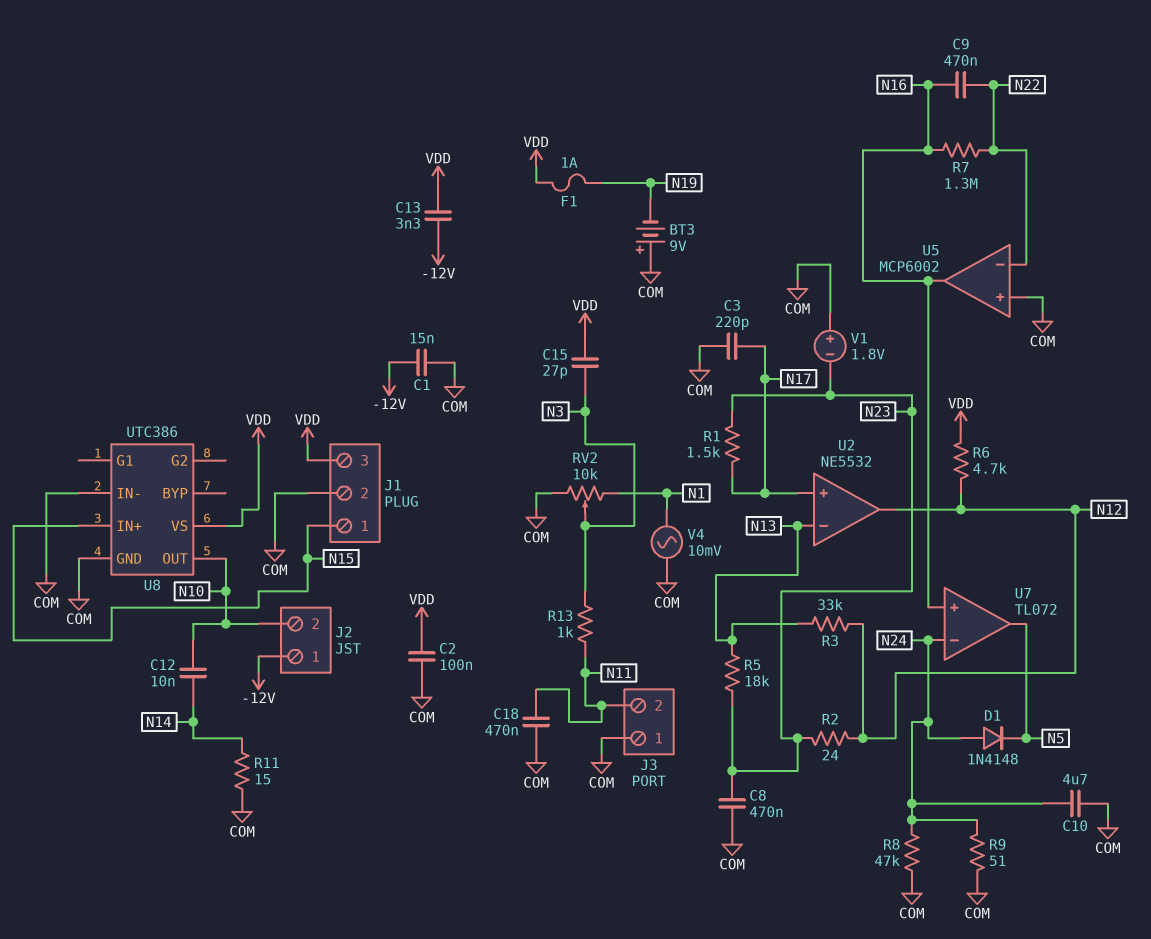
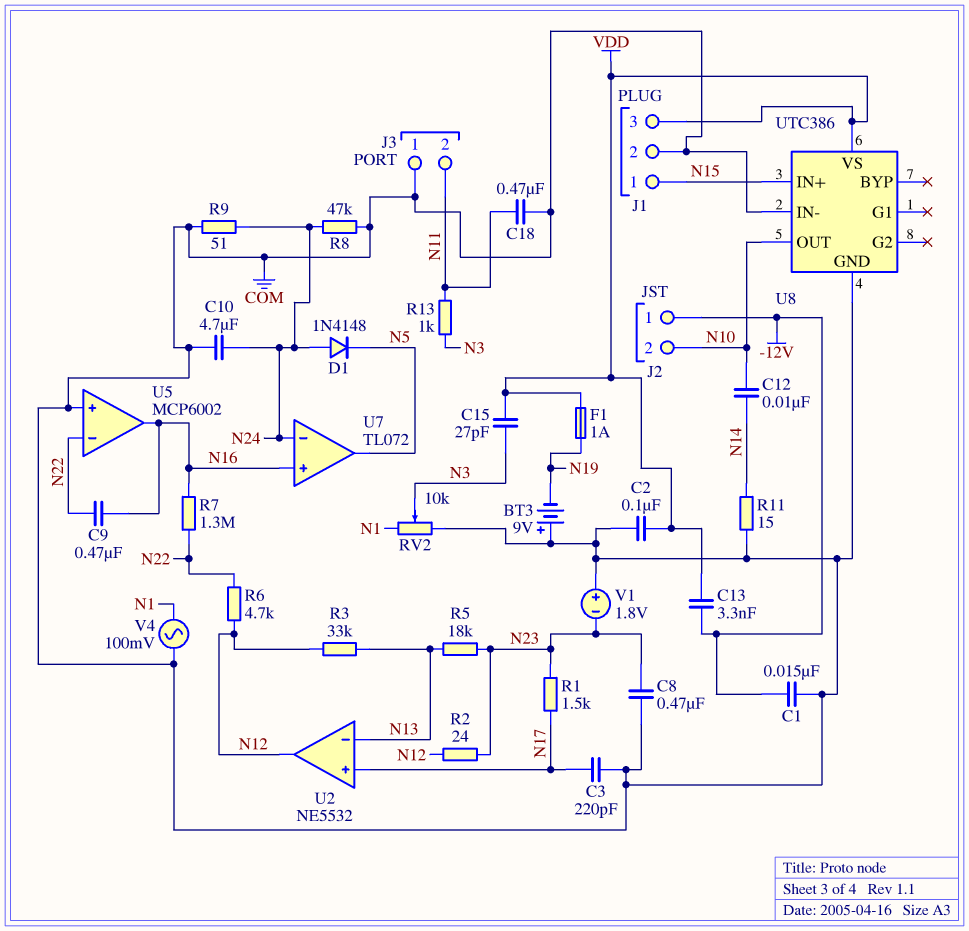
R6: 4.7k (N12, VDD) -> 4.7k (N12, N22)
V4: AC 10mV (COM, N1) -> AC 100mV (COM, N1)

